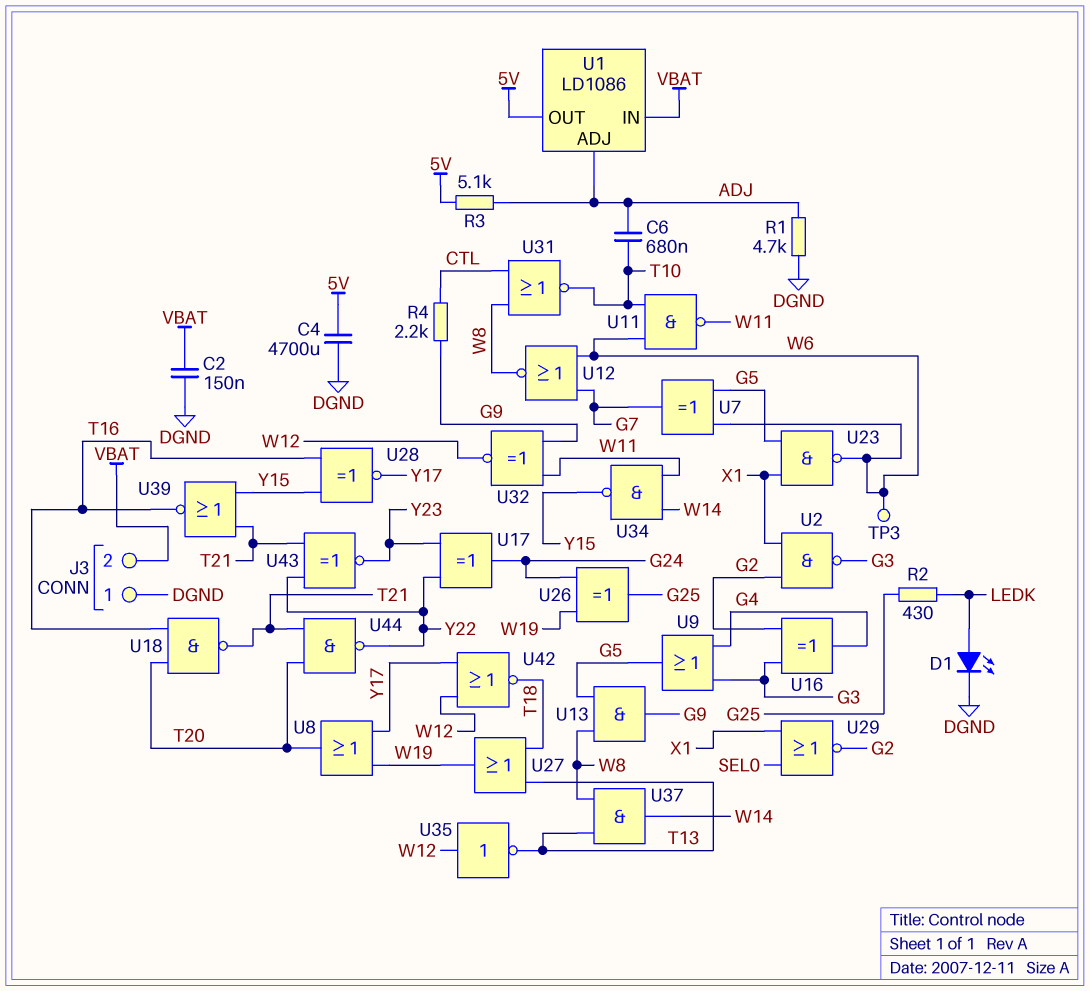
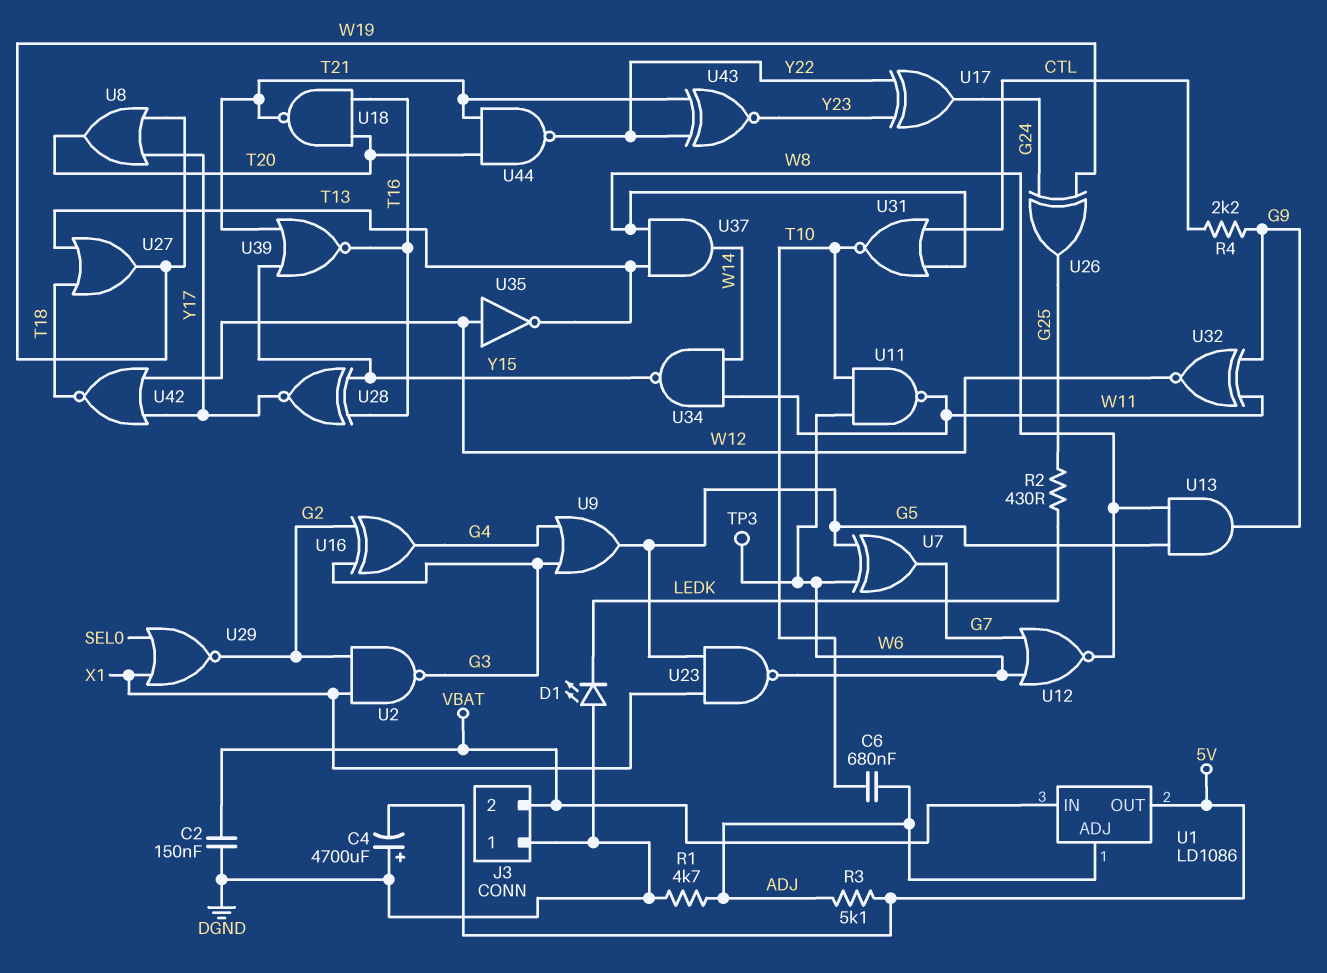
C4: 4700uF (5V, DGND) -> 4700uF (plus DGND, minus 5V)
D1: LED (A LEDK, K DGND) -> LED (A DGND, K LEDK)

